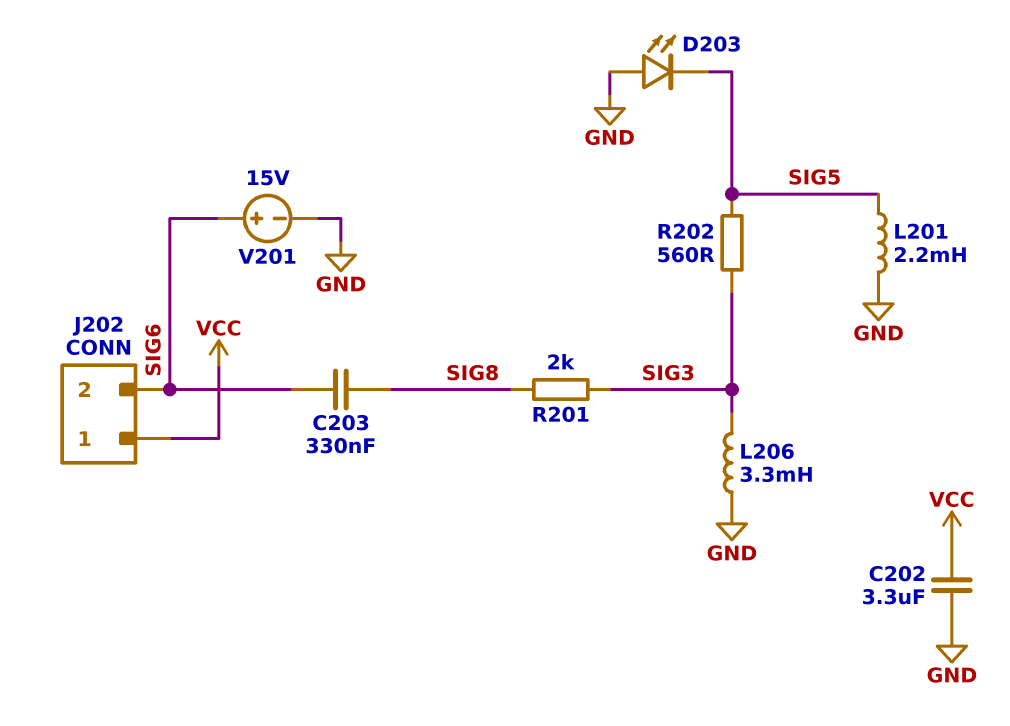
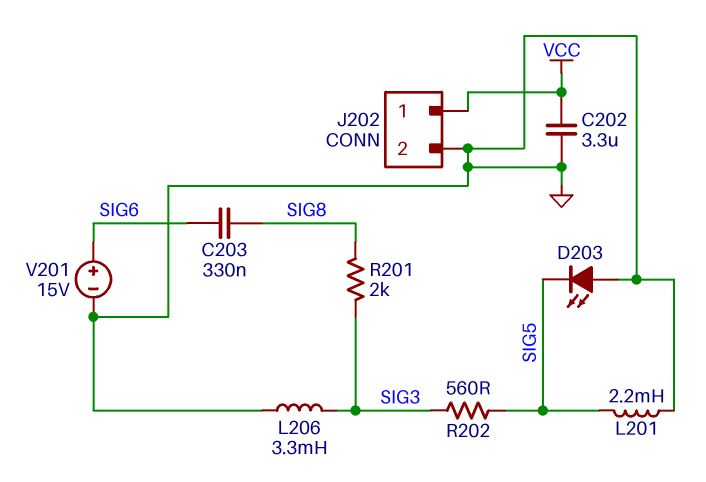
J202 pin 2: SIG6 -> GND

